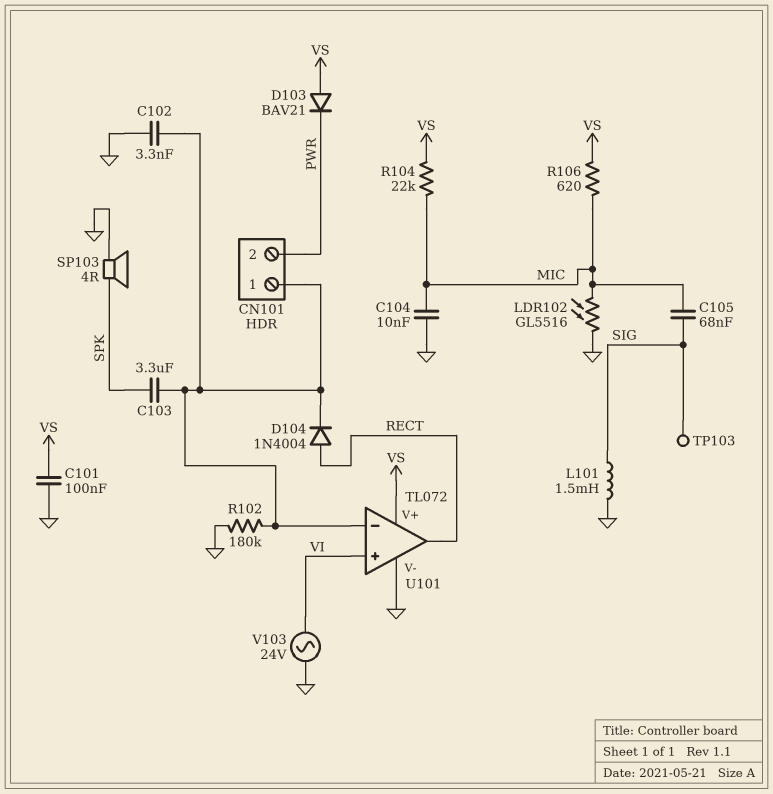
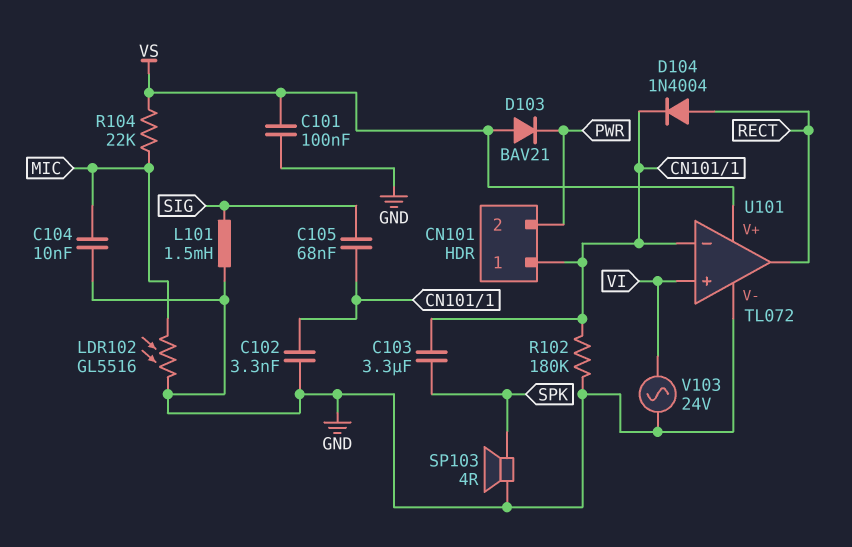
C105: 68nF (MIC, SIG) -> 68nF (CN101/1, SIG)
R106: 620 (MIC, VS) -> none
TP103: test point (SIG) -> none

